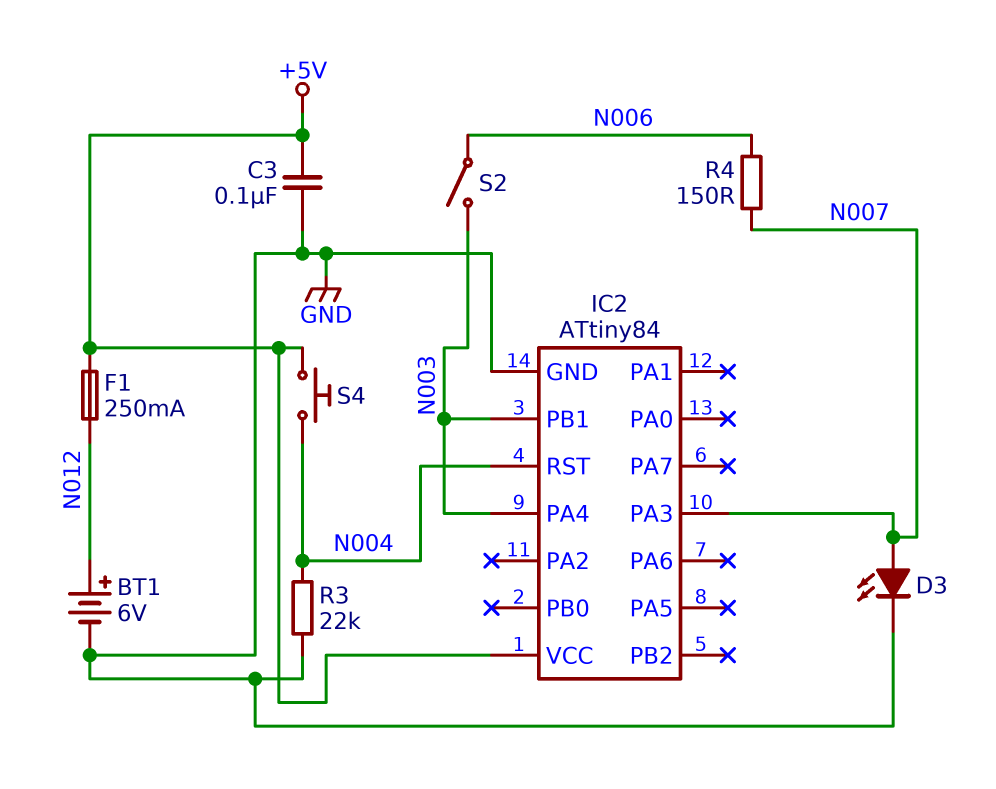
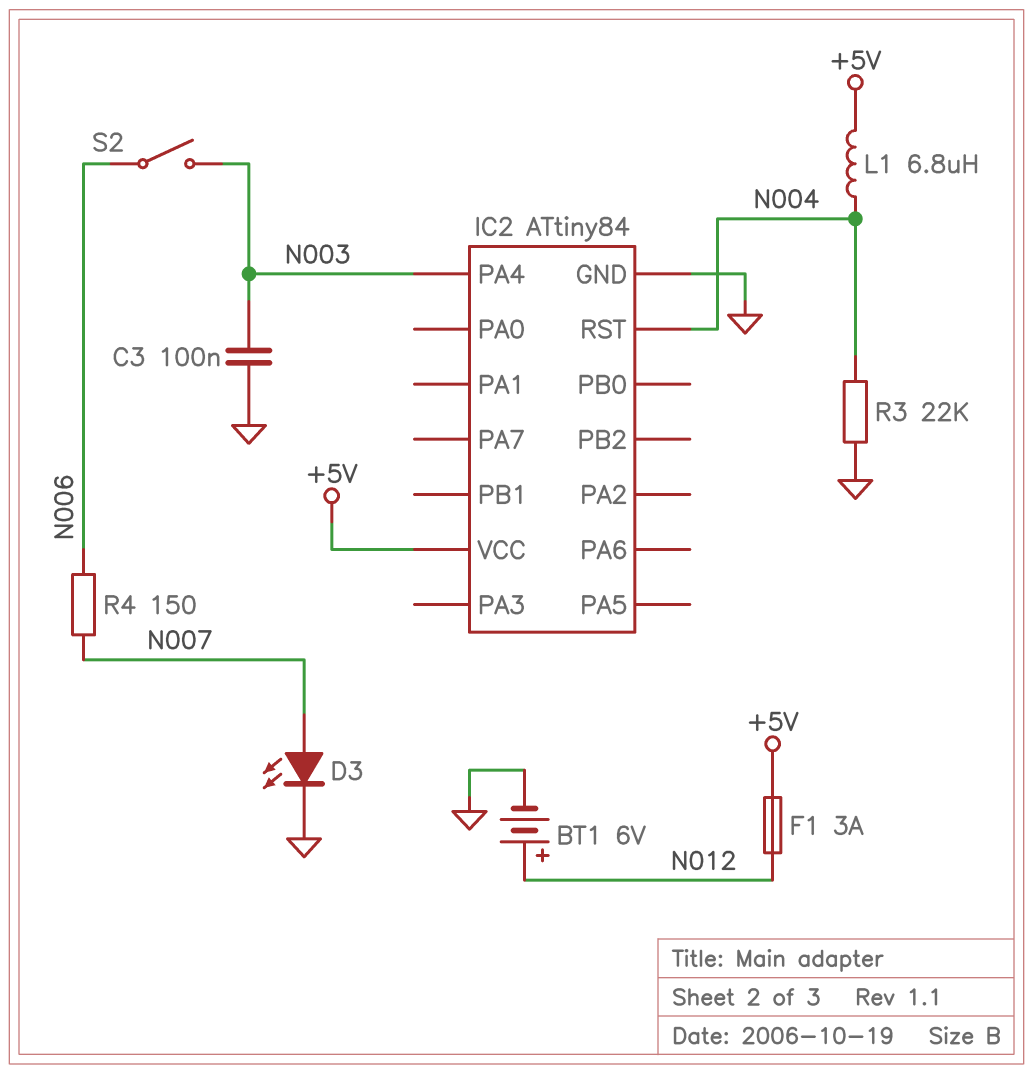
C3: 100nF (+5V, GND) -> 100nF (GND, N003)
F1: 250mA (+5V, N012) -> 3A (+5V, N012)
IC2 pin PA3: N007 -> none
IC2 pin PB1: N003 -> none
L1: none -> 6.8uH (+5V, N004)
S4: button (+5V, N004) -> none

